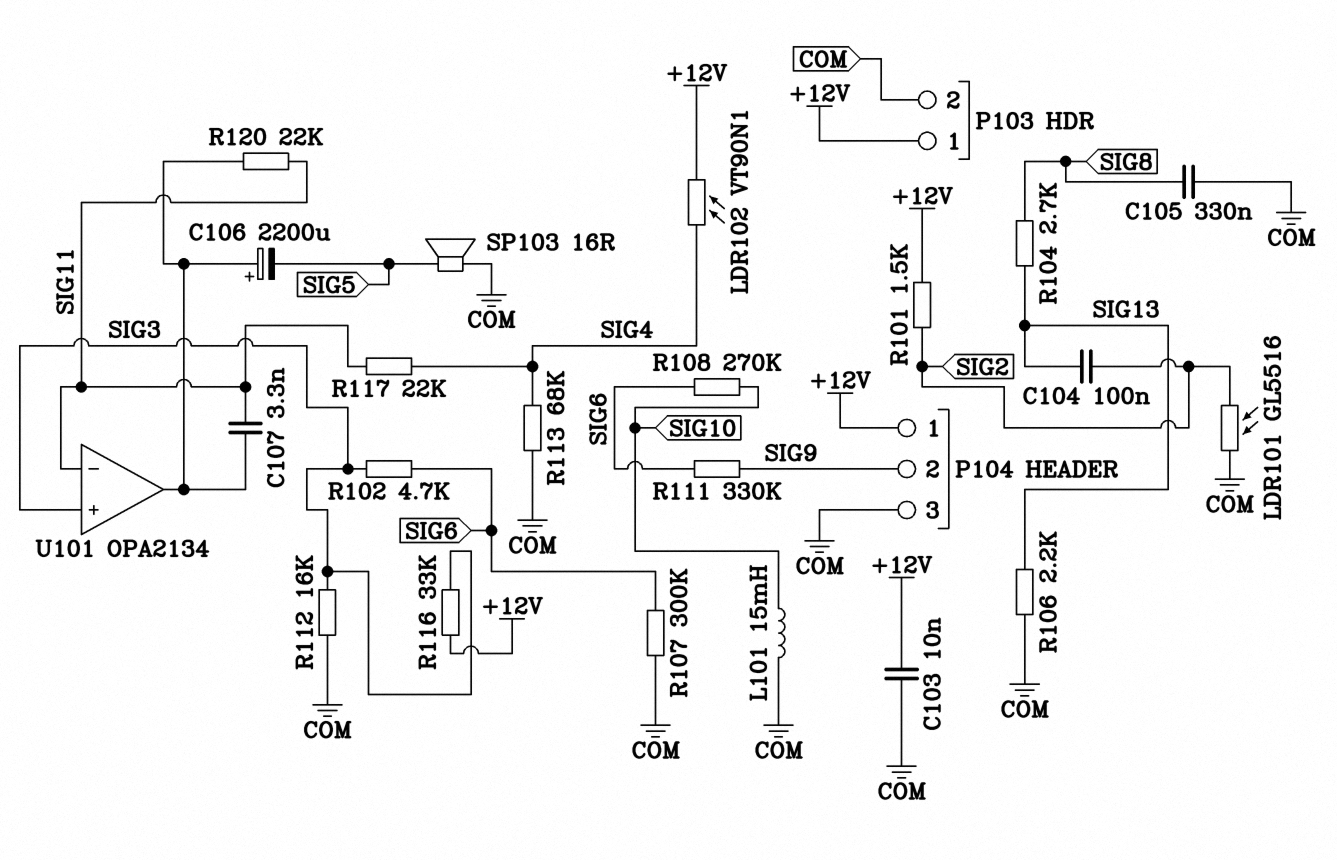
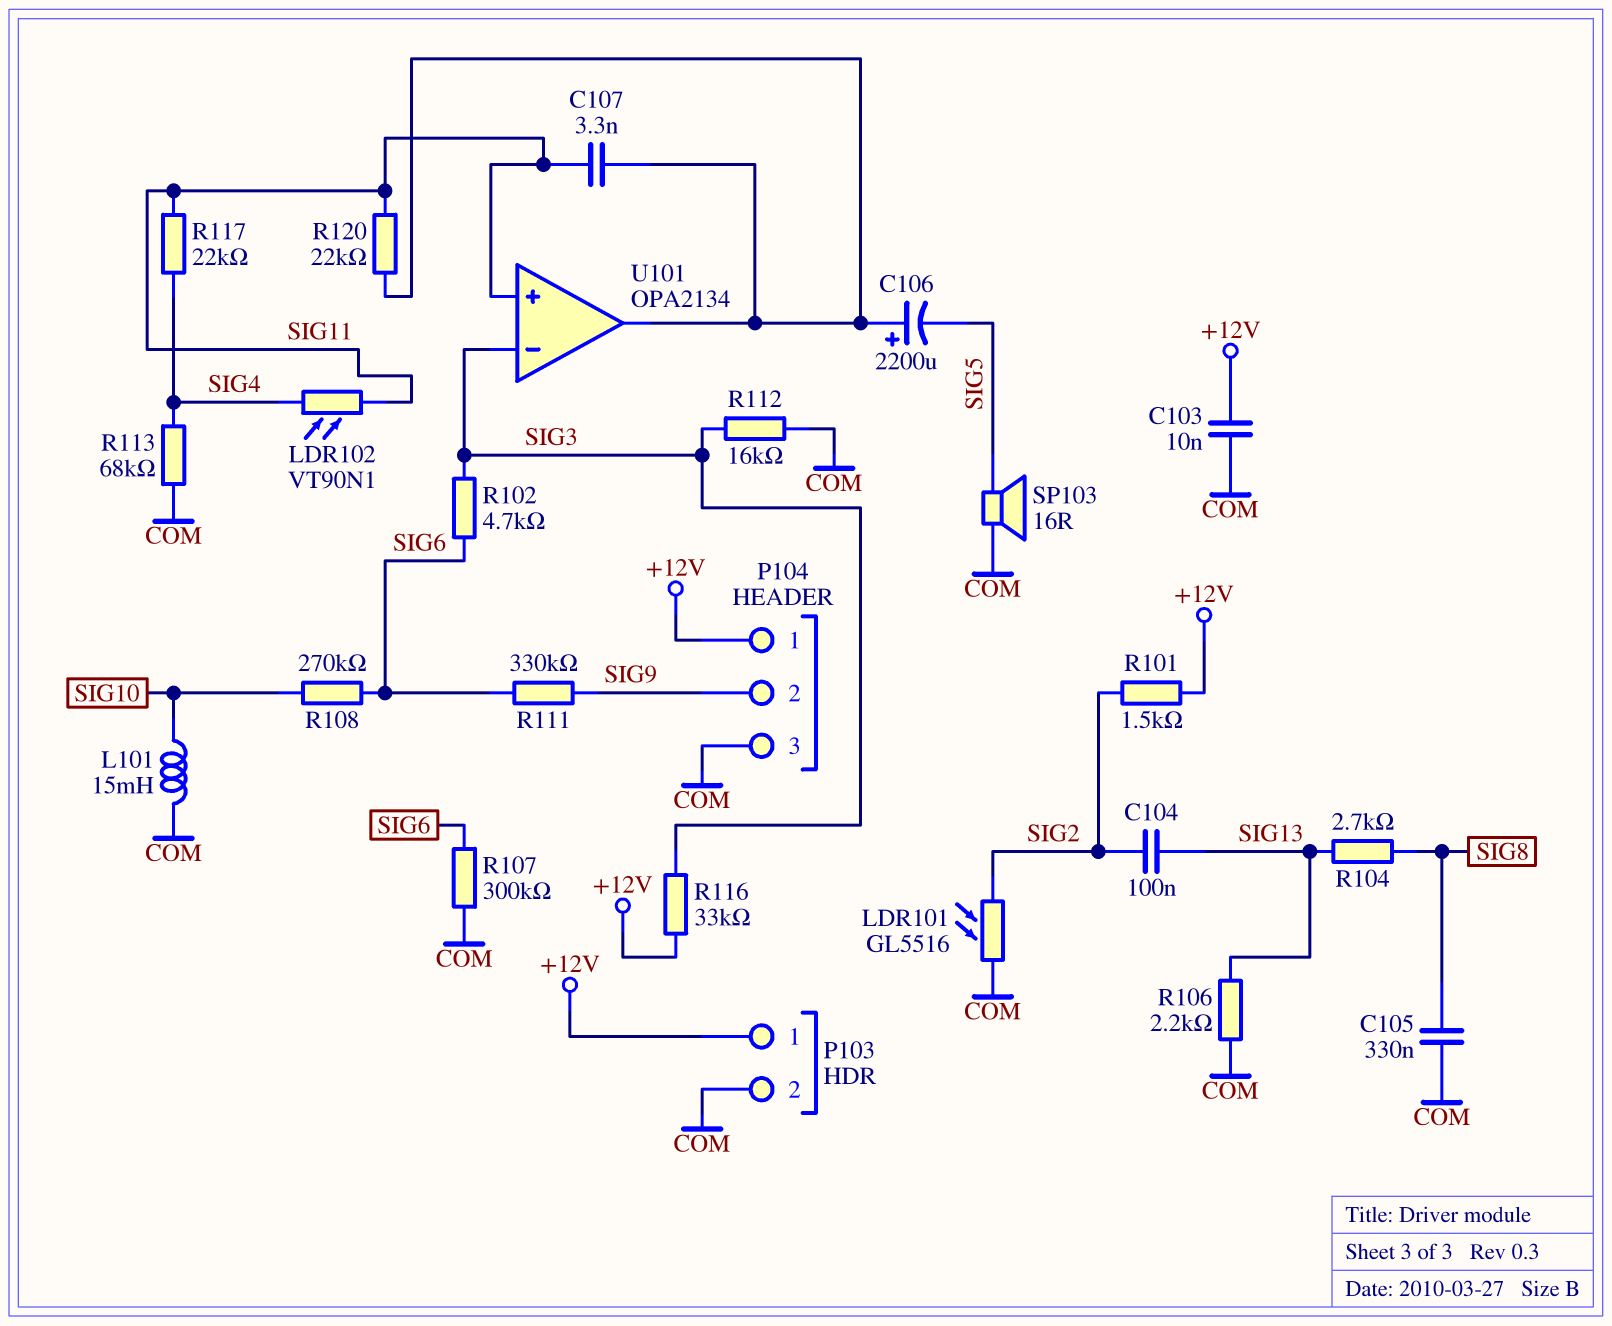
LDR102: VT90N1 (+12V, SIG4) -> VT90N1 (SIG4, SIG11)
U101 pin in+: SIG3 -> SIG11
U101 pin in-: SIG11 -> SIG3

